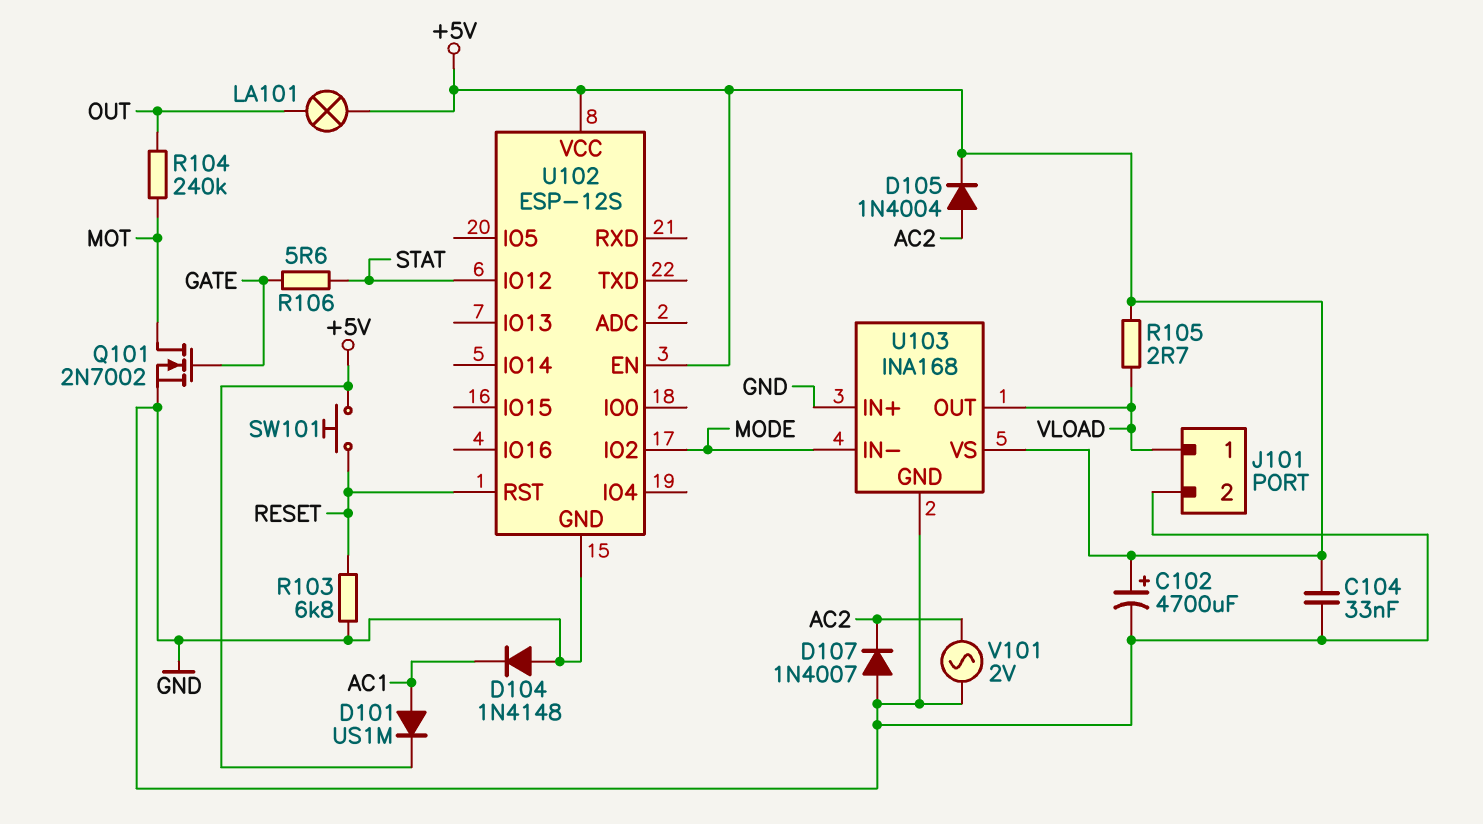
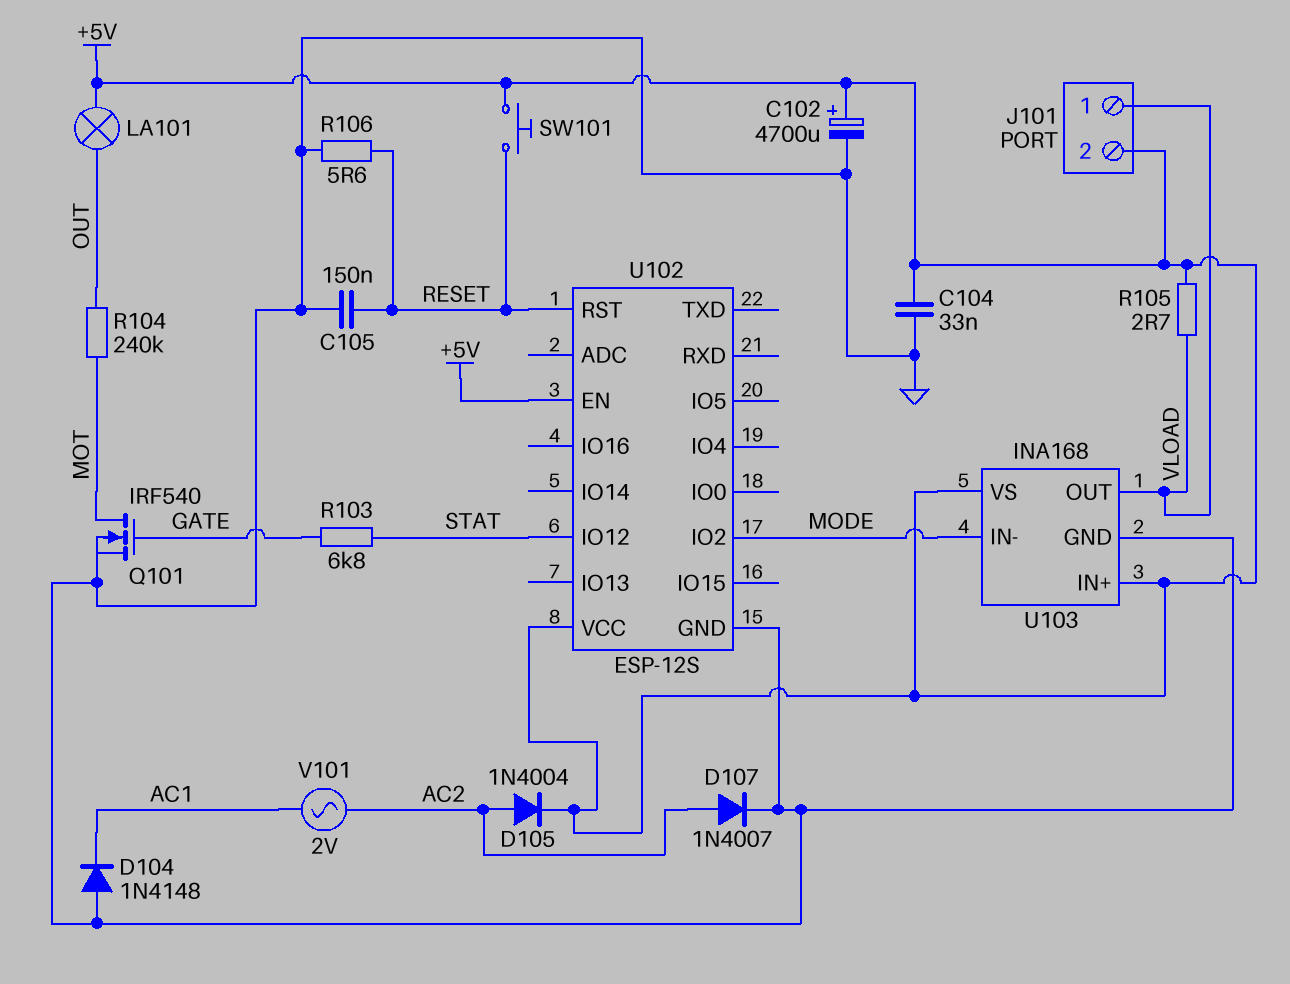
C105: none -> 150nF (GND, RESET)
D101: diode US1M (A AC1, K +5V) -> none
D107: diode 1N4007 (A GND, K AC2) -> diode 1N4007 (A AC2, K GND)
J101 pin 2: GND -> +5V
Q101: NMOS 2N7002 (G GATE, D MOT, S GND) -> NMOS IRF540 (G GATE, D MOT, S GND)
R103: 6.8k (GND, RESET) -> 6.8k (GATE, STAT)
R106: 5.6 (GATE, STAT) -> 5.6 (GND, RESET)
U103 pin IN+: GND -> +5V
V101: AC 2V (AC2, GND) -> AC 2V (AC1, AC2)

